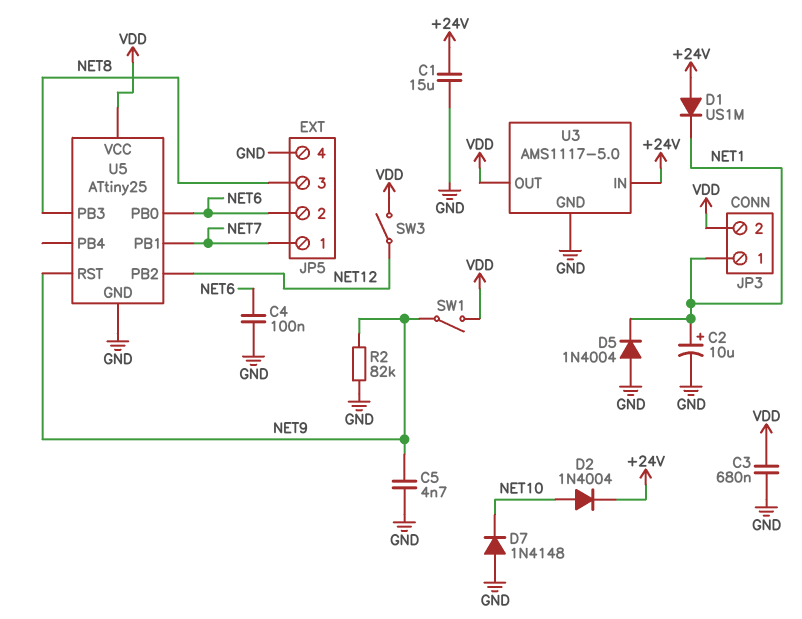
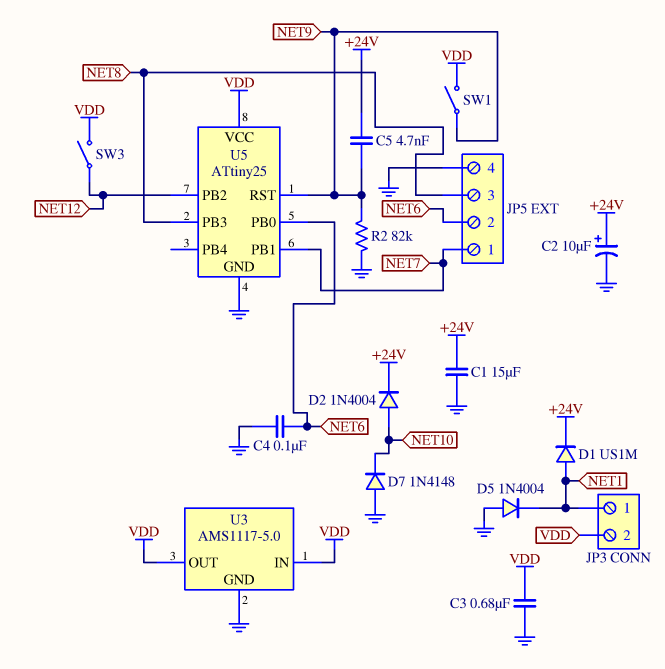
C2: 10uF (plus NET1, minus GND) -> 10uF (plus +24V, minus GND)
C5: 4.7nF (GND, NET9) -> 4.7nF (+24V, NET9)
D1: diode US1M (A +24V, K NET1) -> diode US1M (A NET1, K +24V)
U3 pin IN: +24V -> VDD

